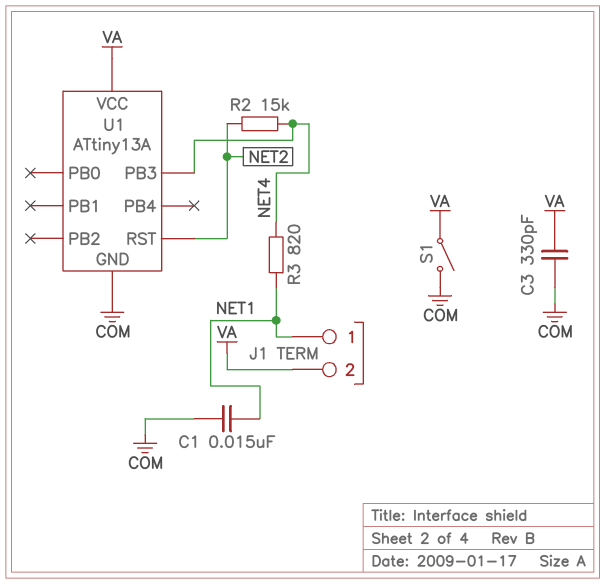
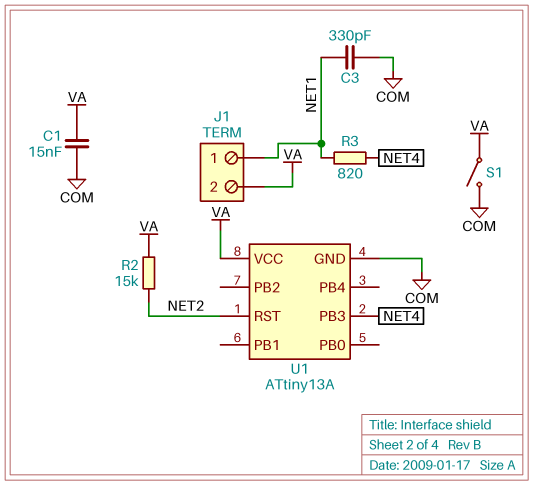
C1: 15nF (COM, NET1) -> 15nF (COM, VA)
C3: 330pF (COM, VA) -> 330pF (COM, NET1)
R2: 15k (NET2, NET4) -> 15k (NET2, VA)

